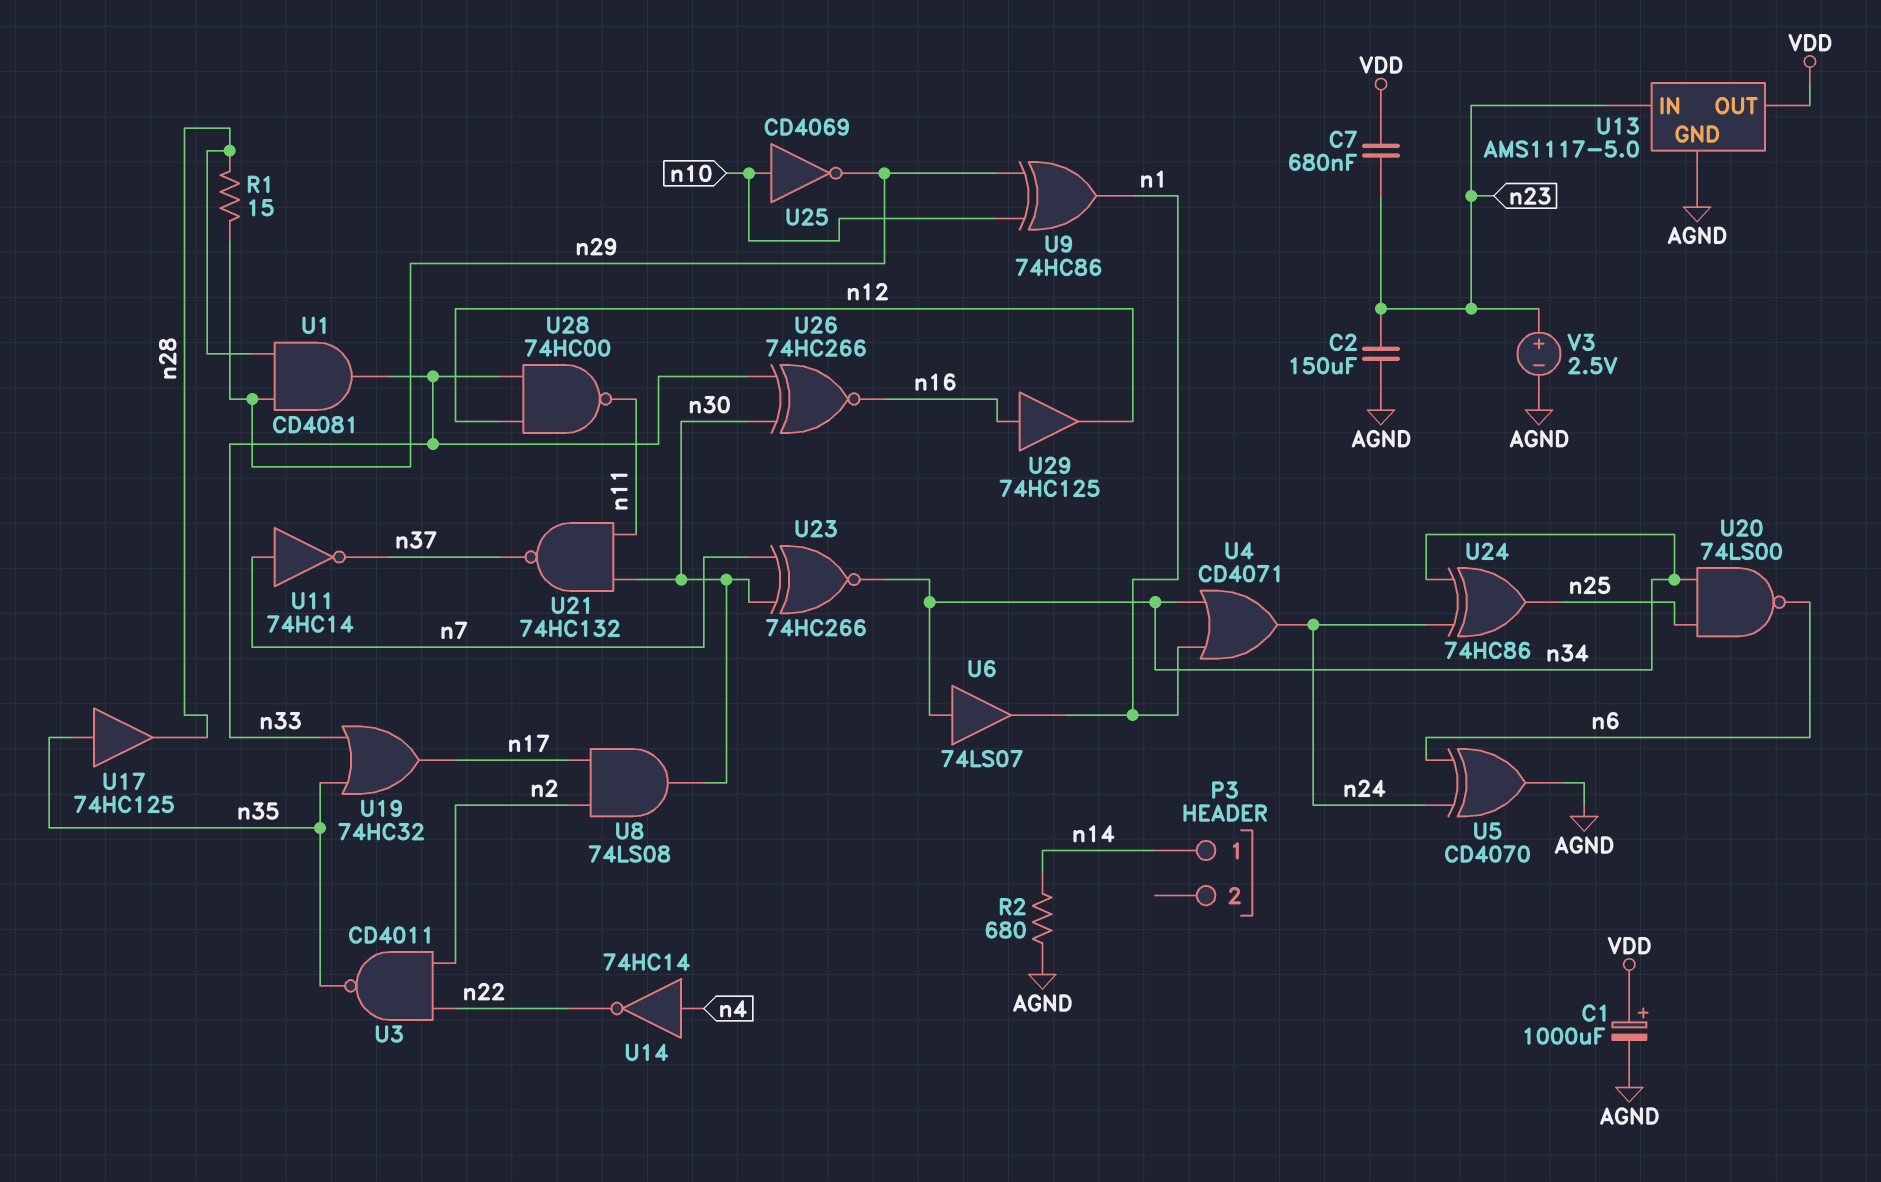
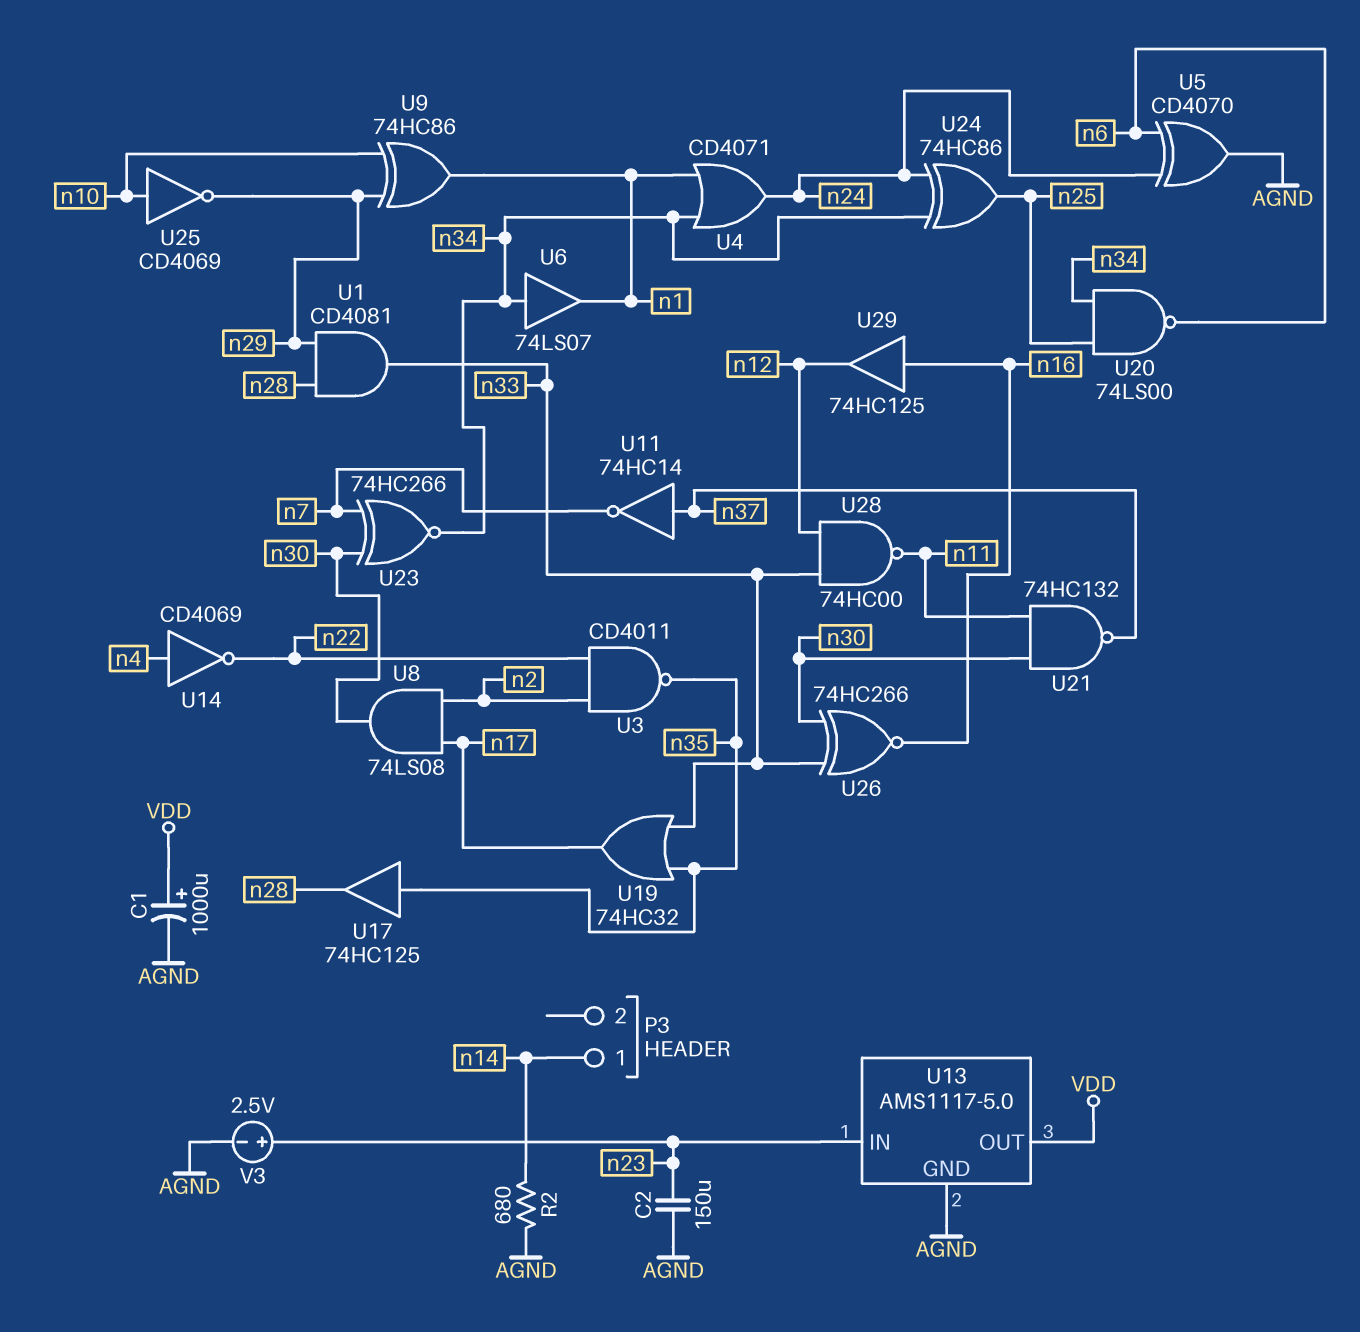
C7: 680nF (VDD, n23) -> none
R1: 15 (n28, n29) -> none
U11: NOT 74HC14 (in n7, out n37) -> NOT 74HC14 (in n37, out n7)
U14: NOT 74HC14 (in n4, out n22) -> NOT CD4069 (in n4, out n22)

